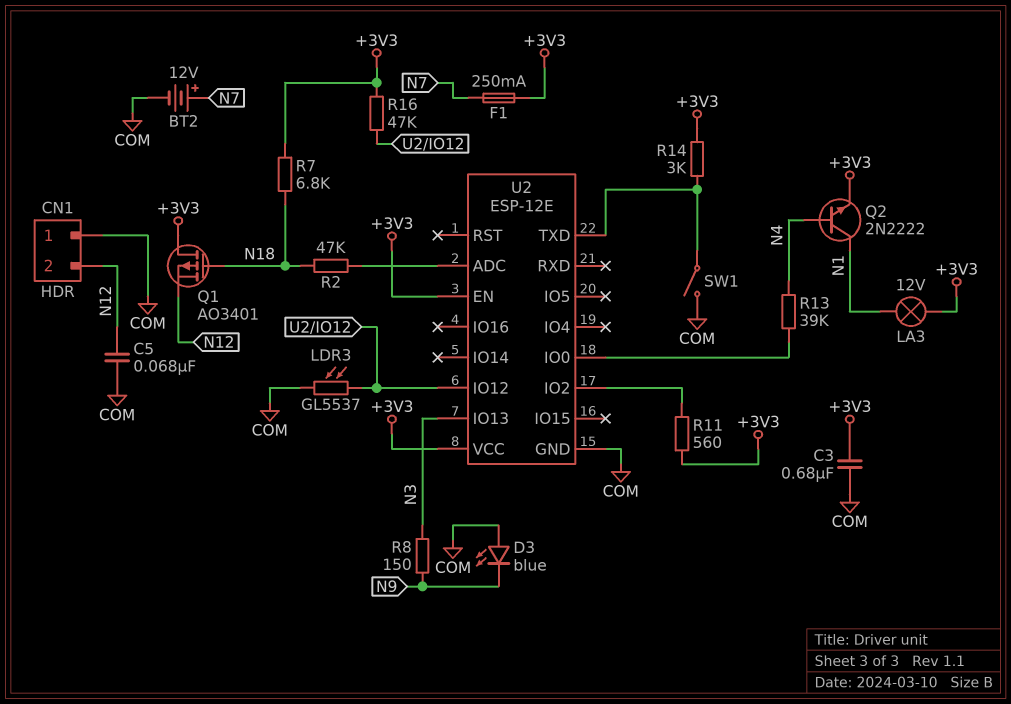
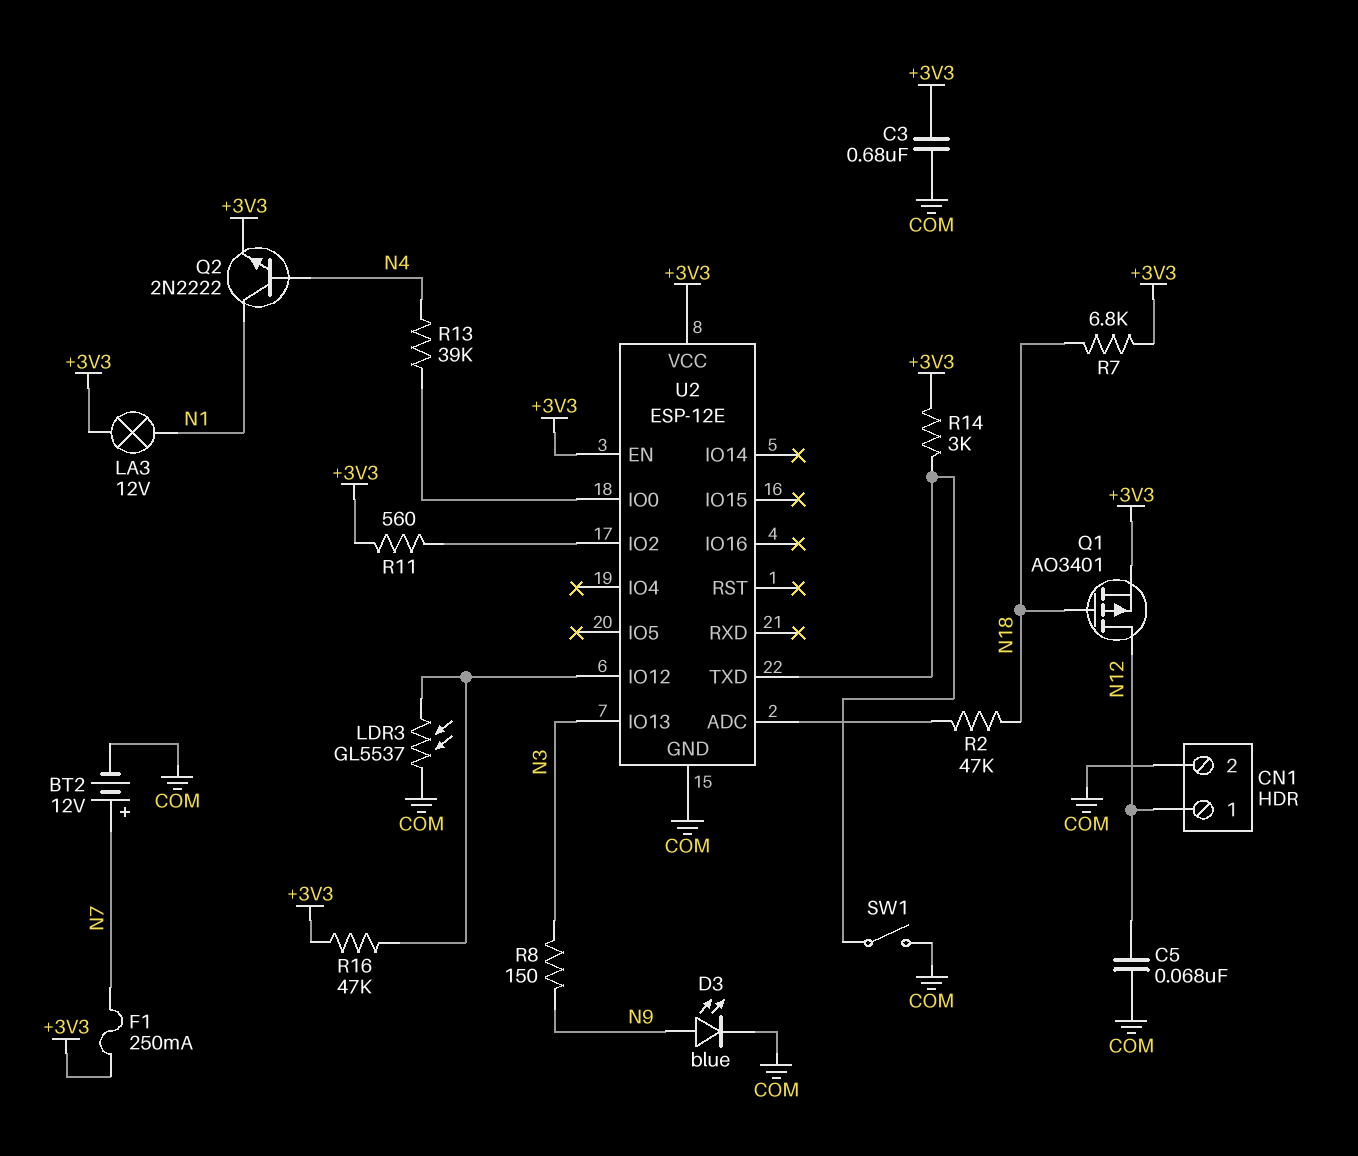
CN1 pin 1: COM -> N12
CN1 pin 2: N12 -> COM
D3: LED blue (A COM, K N9) -> LED blue (A N9, K COM)
Q1: PMOS AO3401 (G N18, D +3V3, S N12) -> PMOS AO3401 (G N18, D N12, S +3V3)

